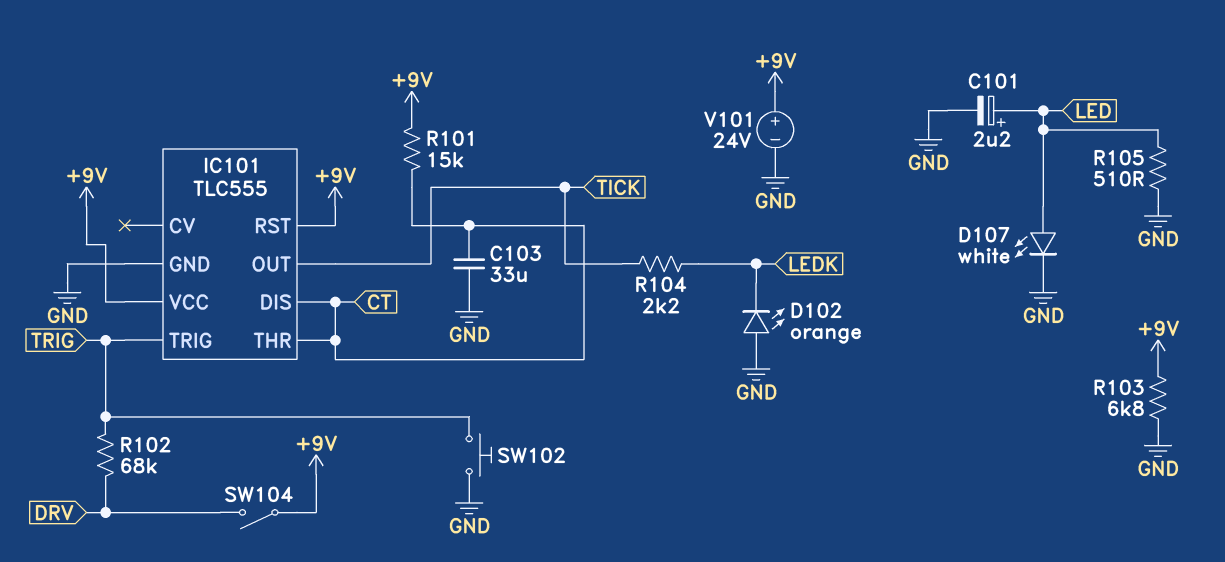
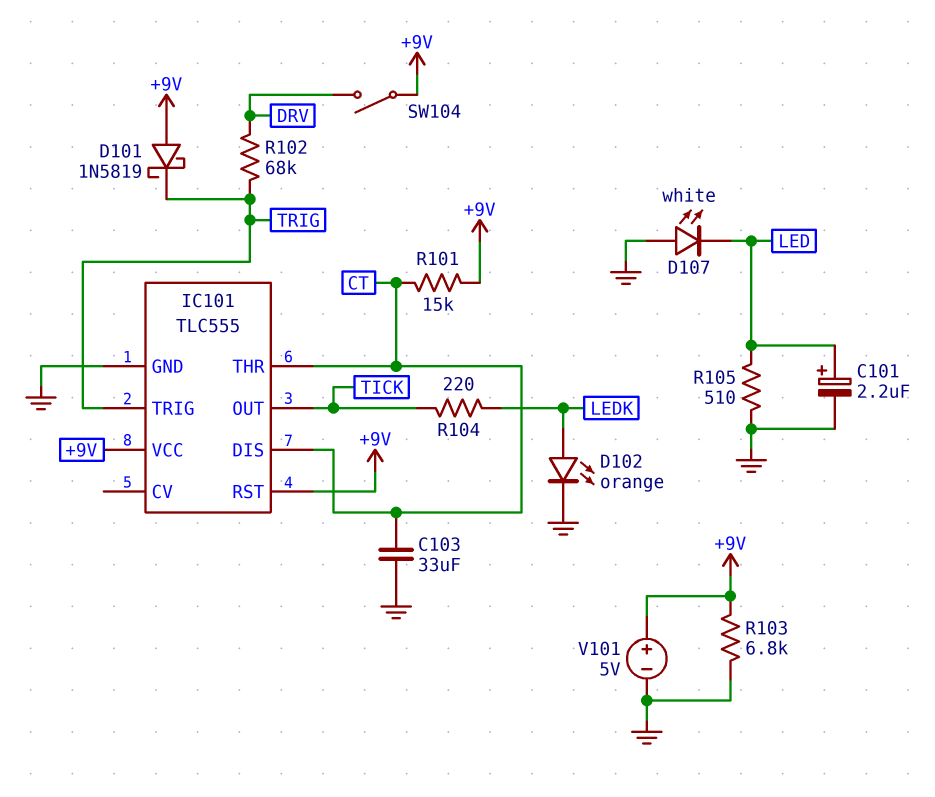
D101: none -> schottky 1N5819 (A +9V, K TRIG)
D102: LED orange (A GND, K LEDK) -> LED orange (A LEDK, K GND)
D107: LED white (A LED, K GND) -> LED white (A GND, K LED)
R104: 2.2k (LEDK, TICK) -> 220 (LEDK, TICK)
SW102: button (GND, TRIG) -> none
V101: 24V (plus +9V, minus GND) -> 5V (plus +9V, minus GND)

